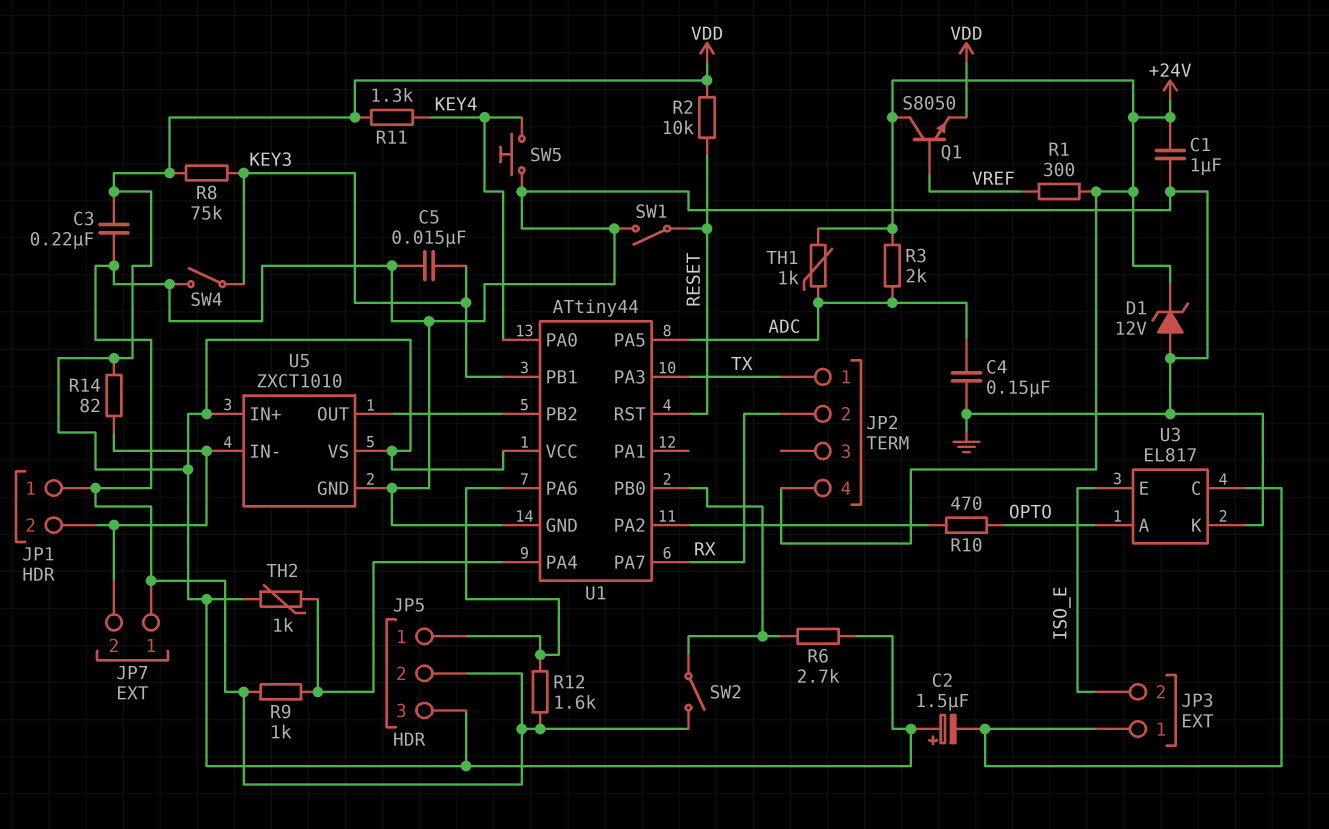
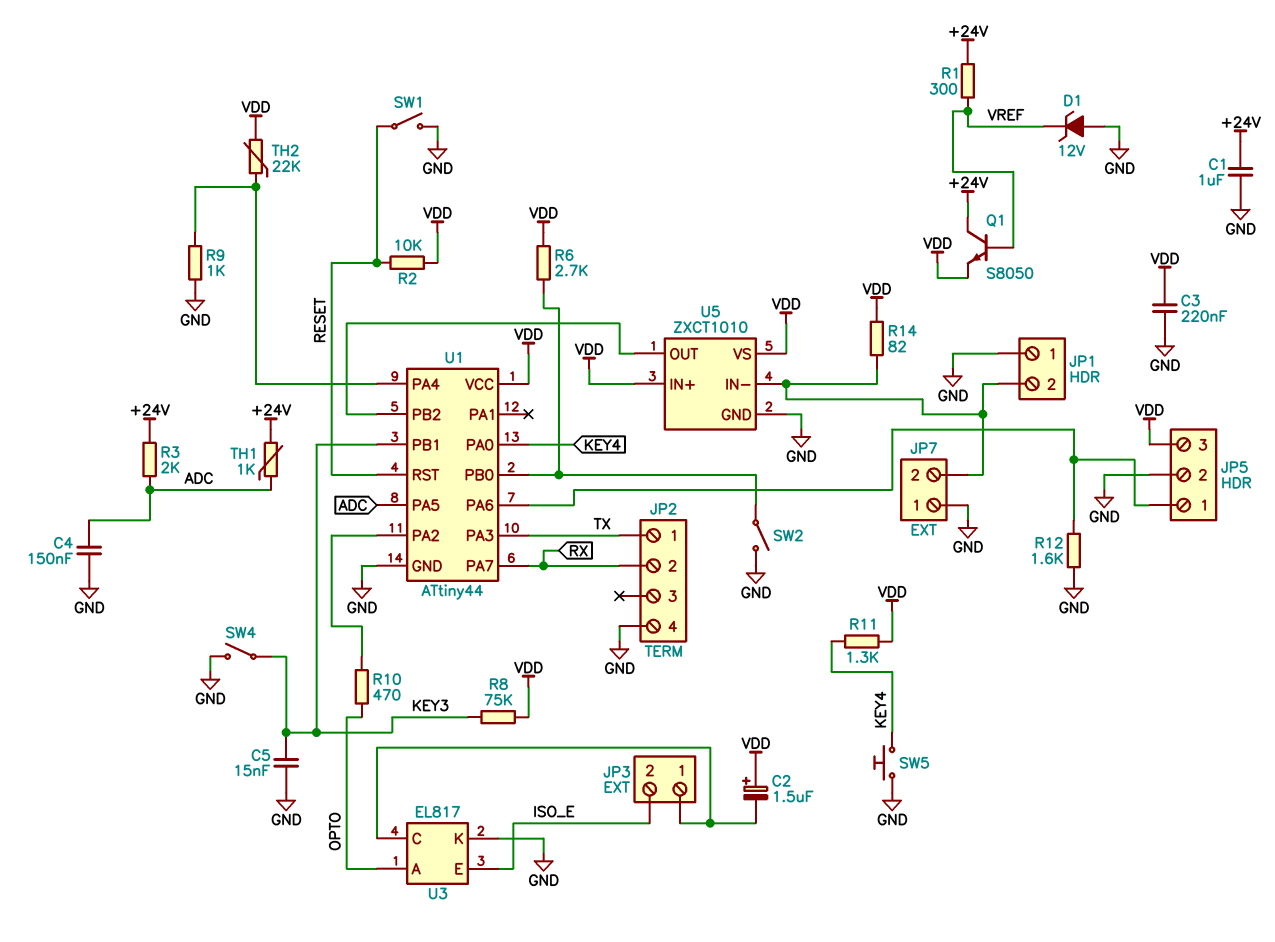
D1: zener 12V (A GND, K +24V) -> zener 12V (A GND, K VREF)
JP2 pin 4: +24V -> GND
TH2: 1k (U1/PA4, VDD) -> 22k (U1/PA4, VDD)

